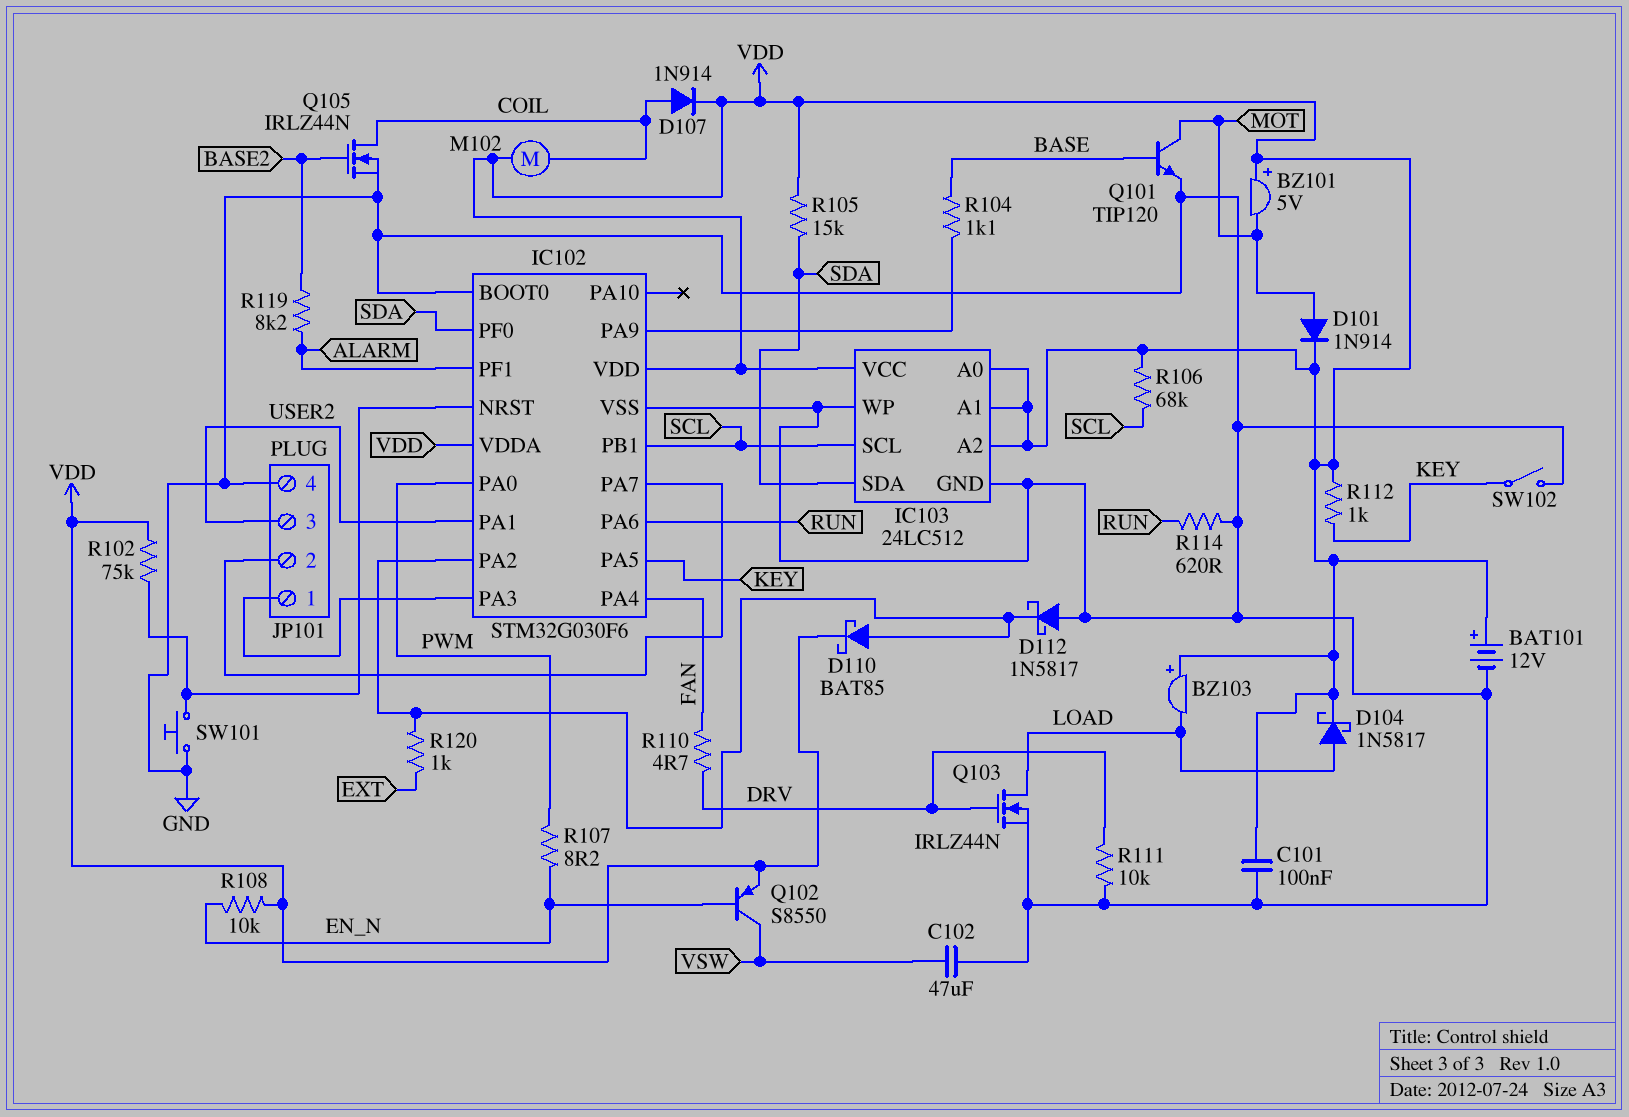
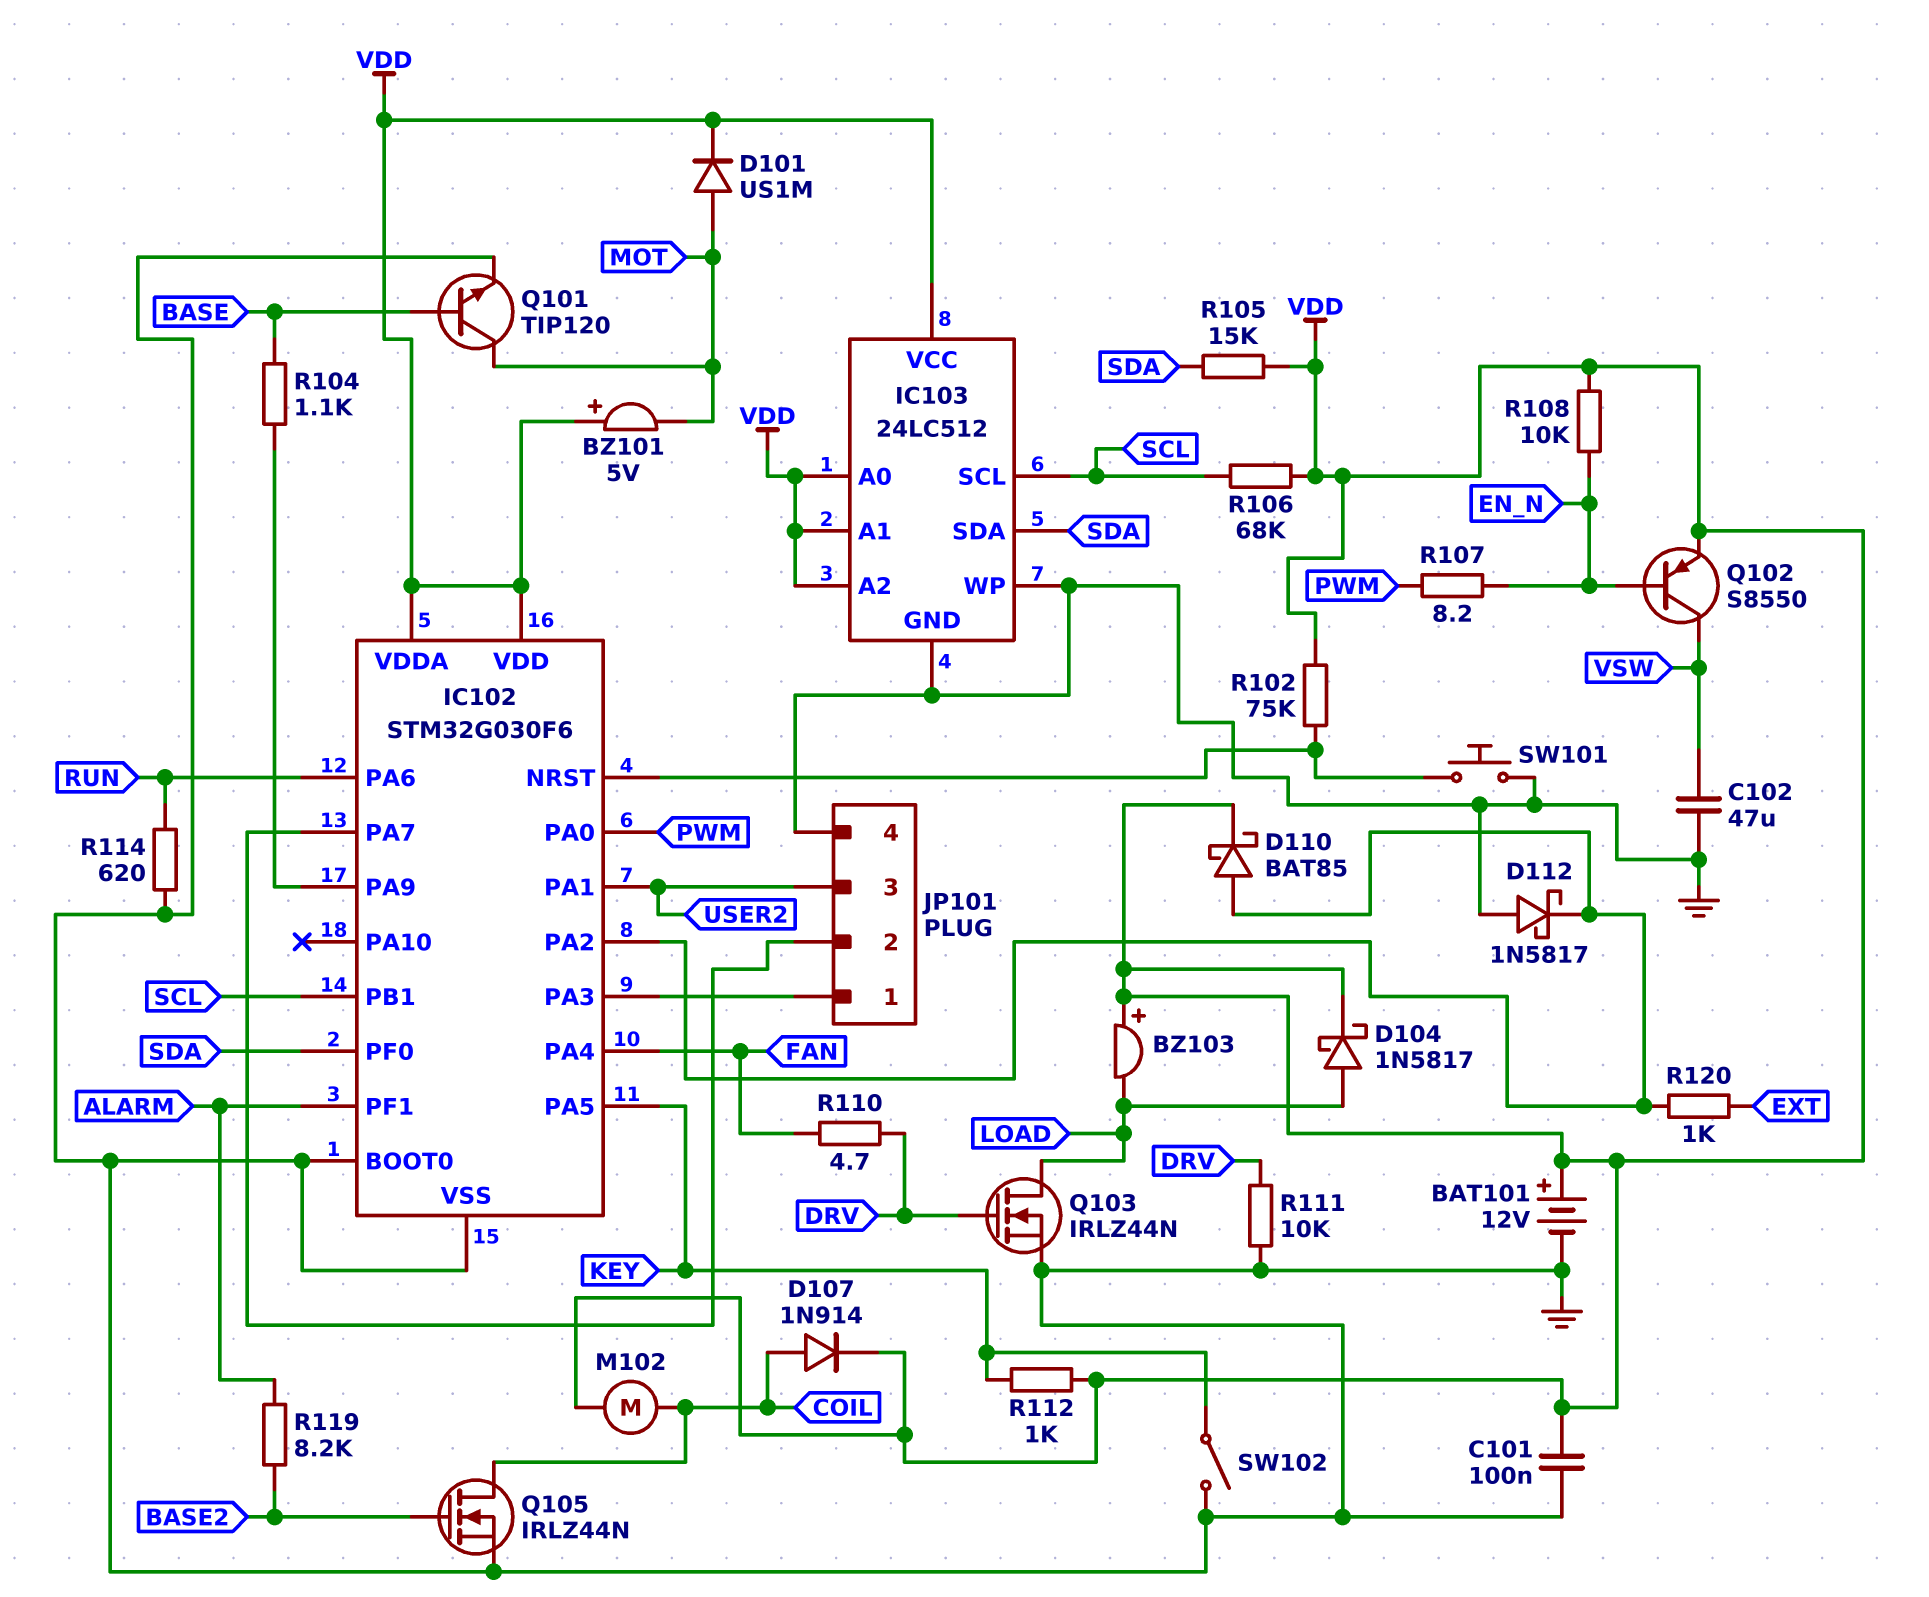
D101: diode 1N914 (A MOT, K VDD) -> diode US1M (A MOT, K VDD)

